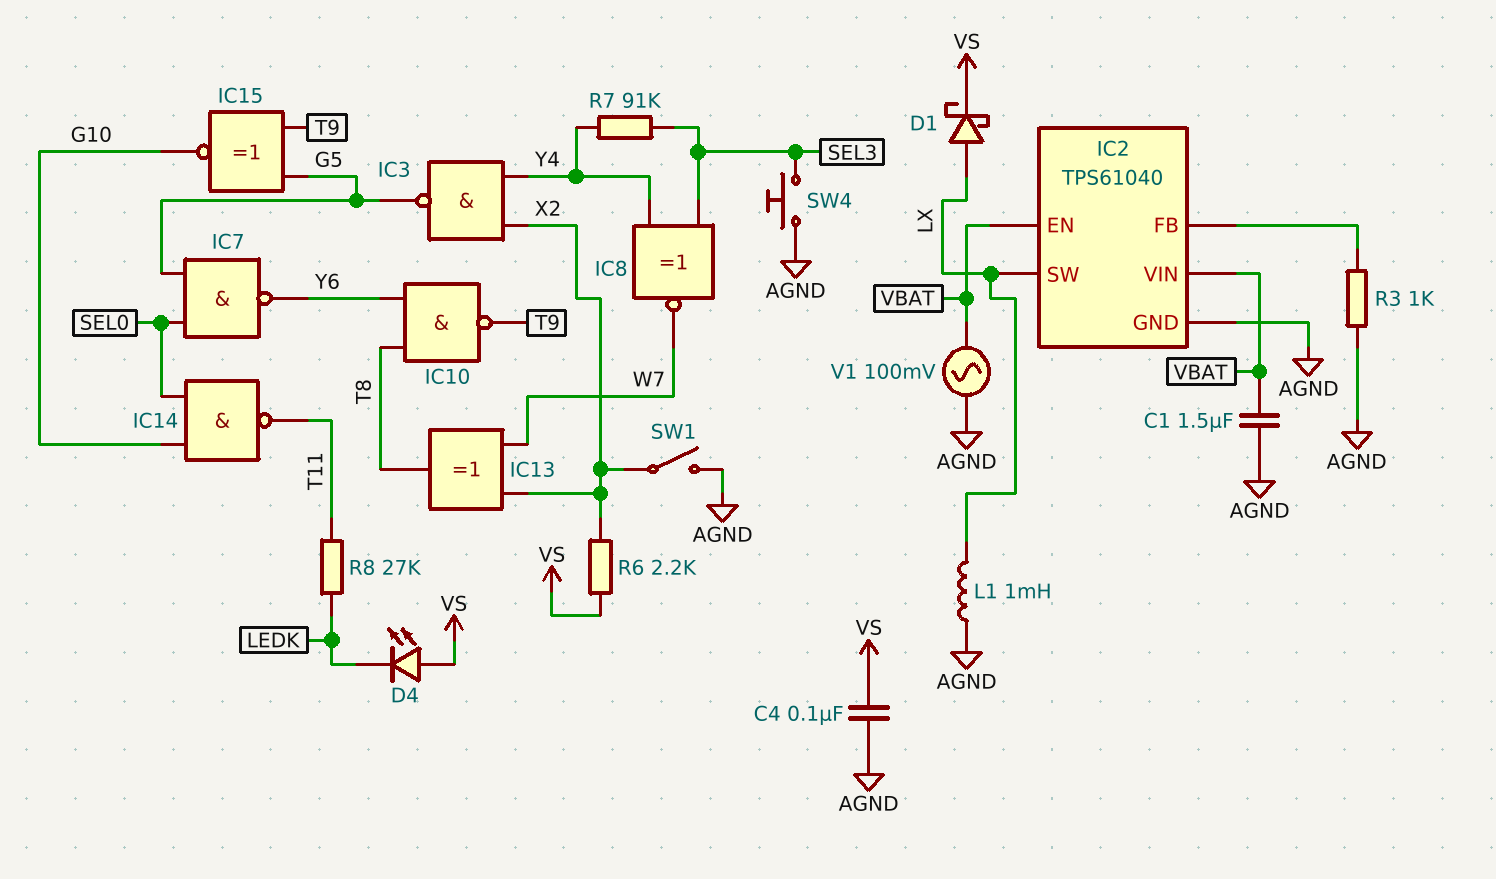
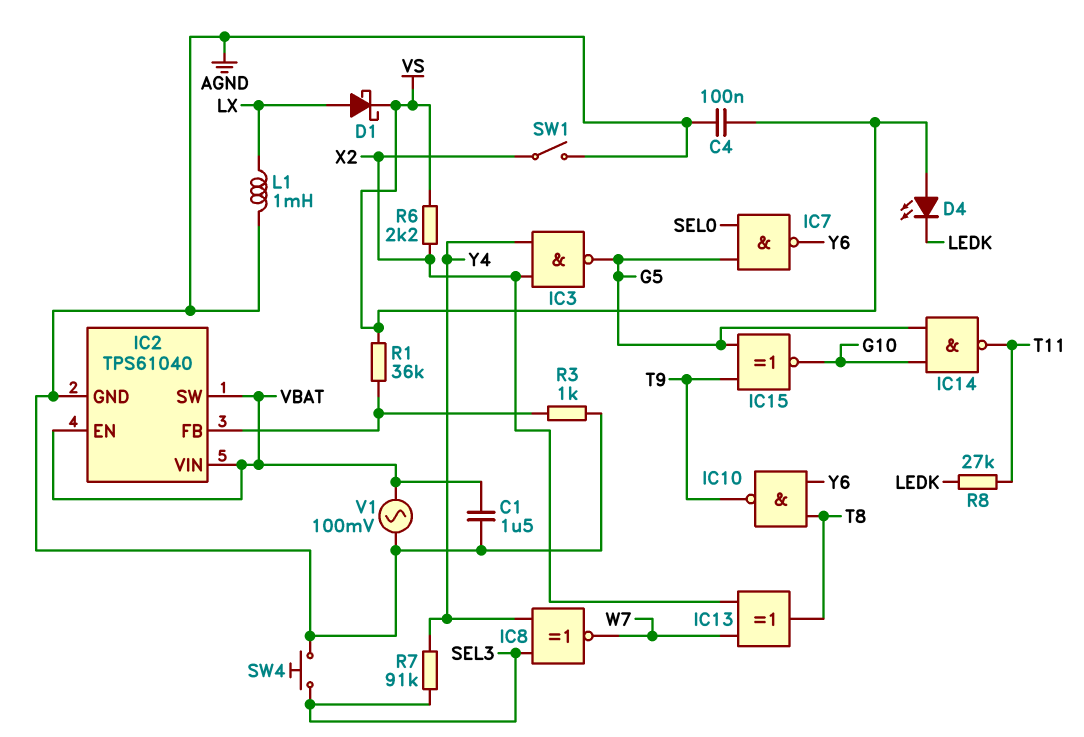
IC2 pin SW: LX -> VBAT
IC14: NAND (in G10, in SEL0, out T11) -> NAND (in G5, in G10, out T11)
R1: none -> 36k (IC2/FB, VS)

